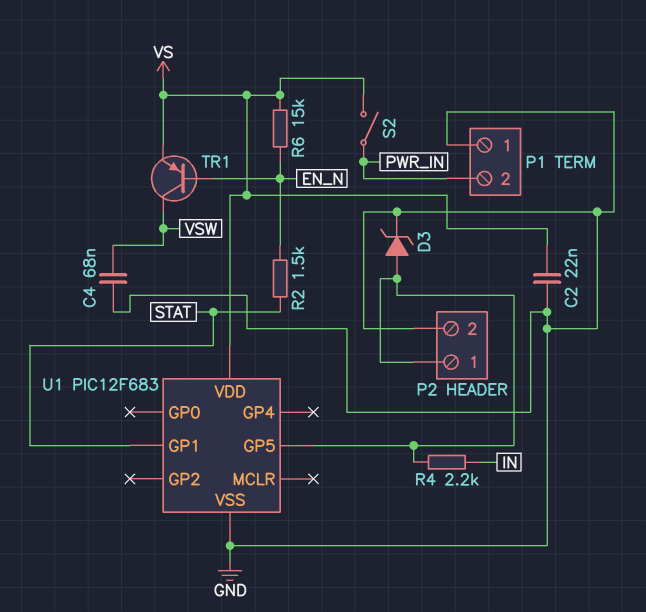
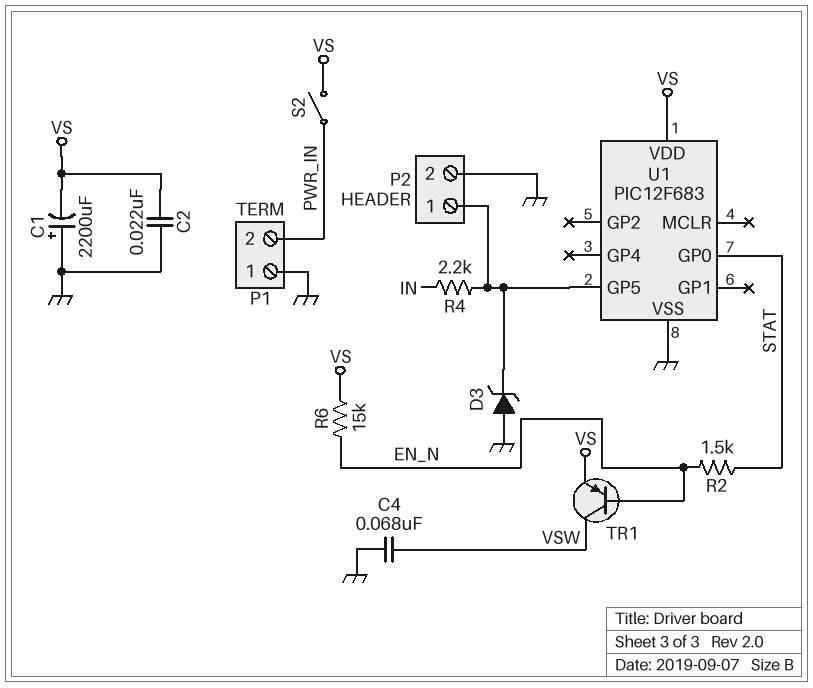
C1: none -> 2200uF (plus GND, minus VS)
D3: zener (A P2/1, K GND) -> zener (A GND, K P2/1)
U1 pin GP0: none -> STAT
U1 pin GP1: STAT -> none

